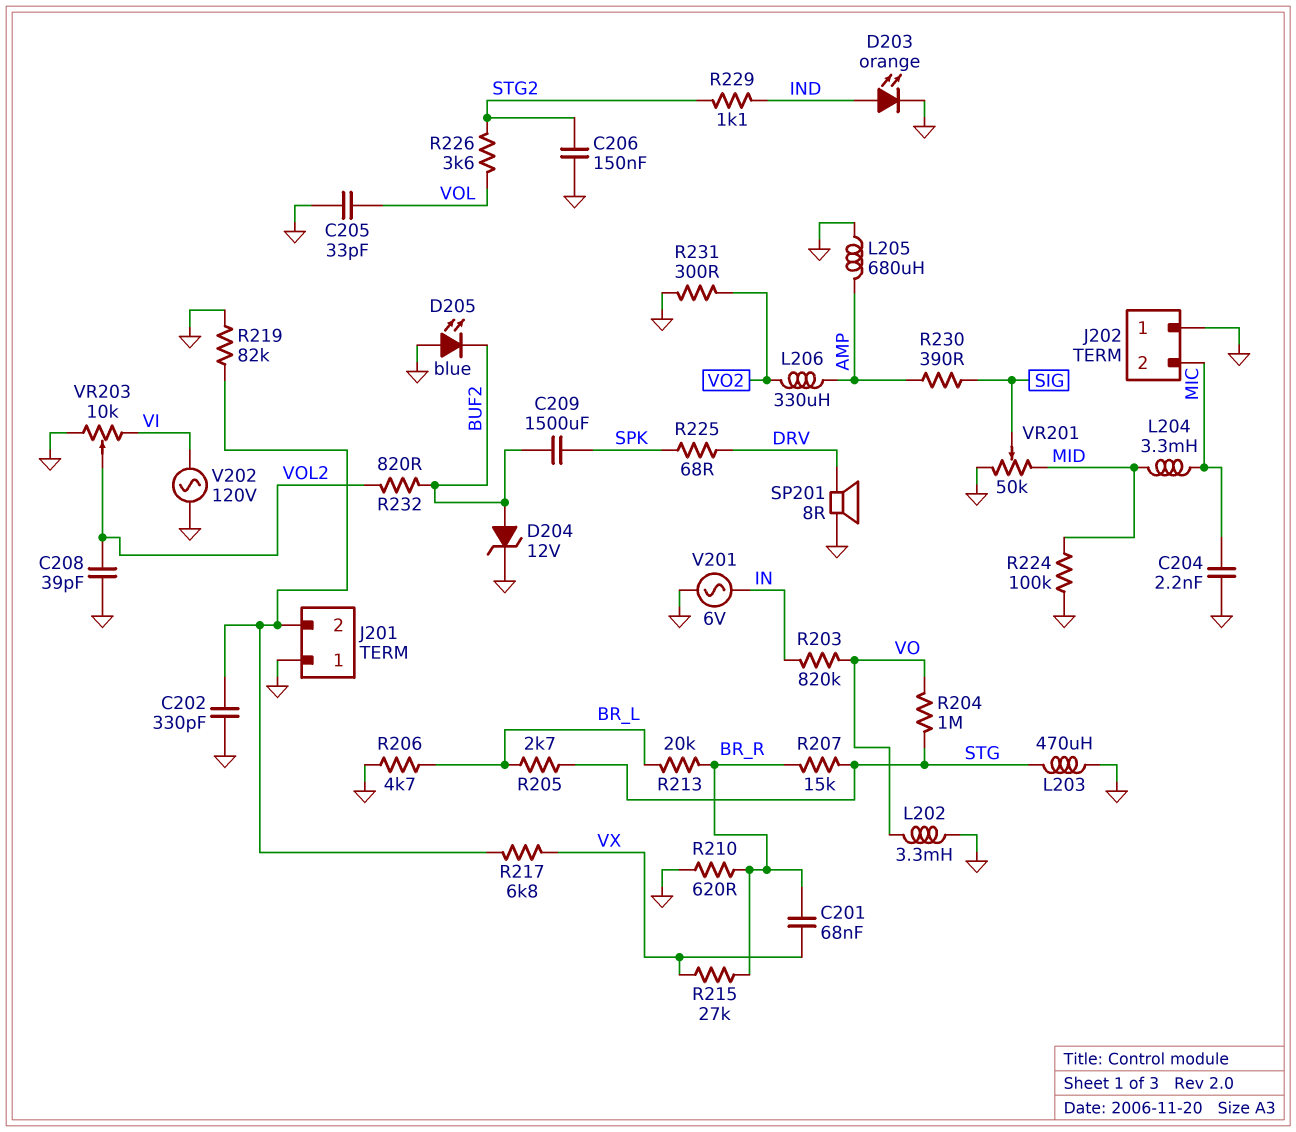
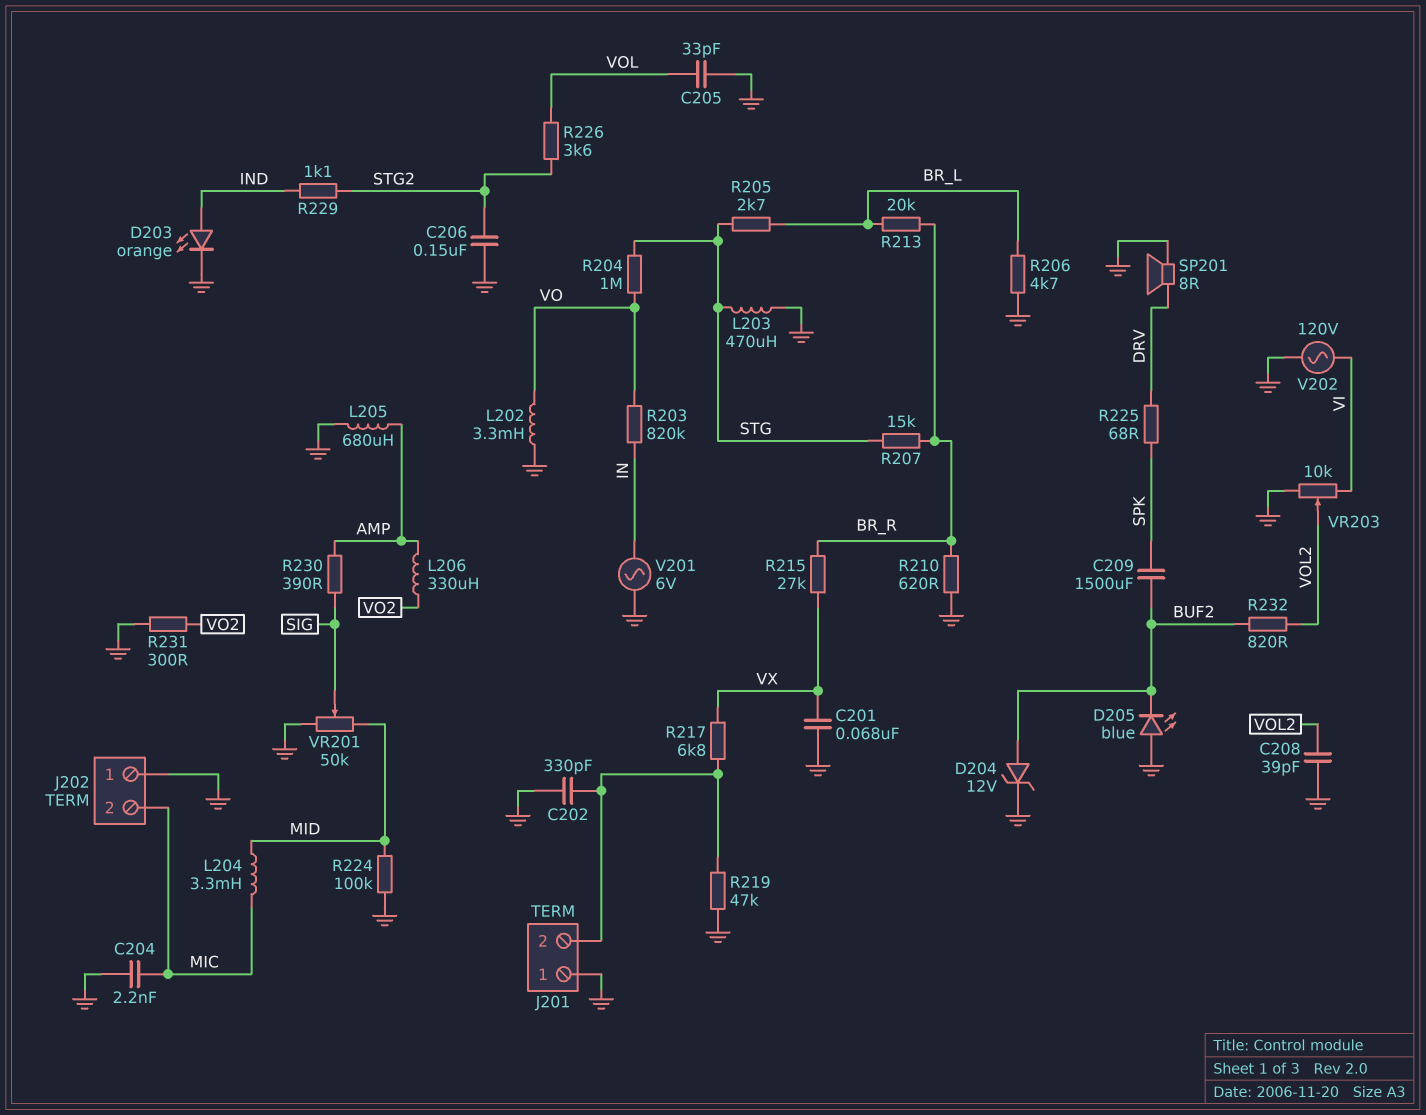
C201: 68nF (BR_R, VX) -> 68nF (GND, VX)
R219: 82k (GND, J201/2) -> 47k (GND, J201/2)

